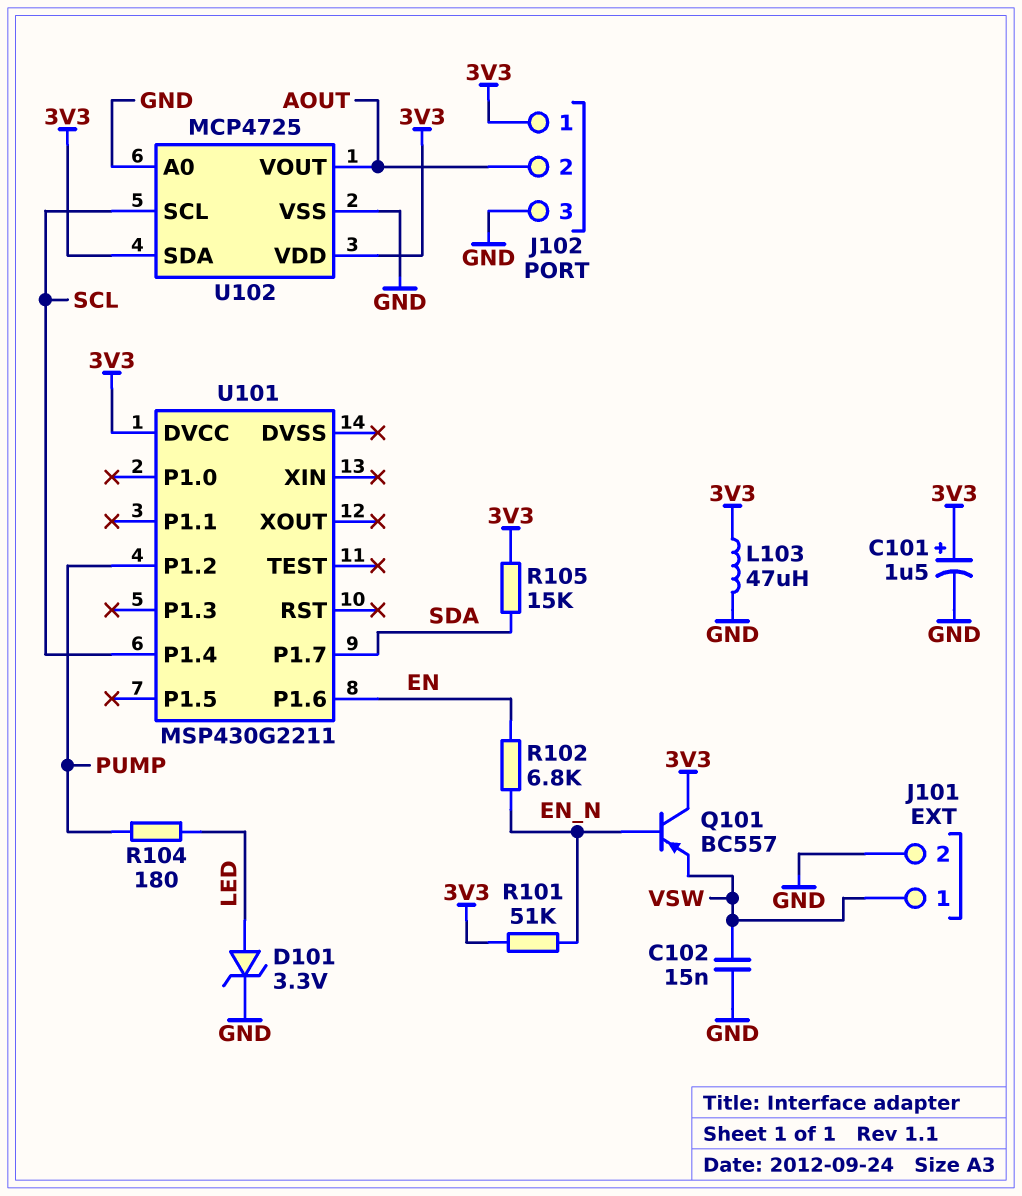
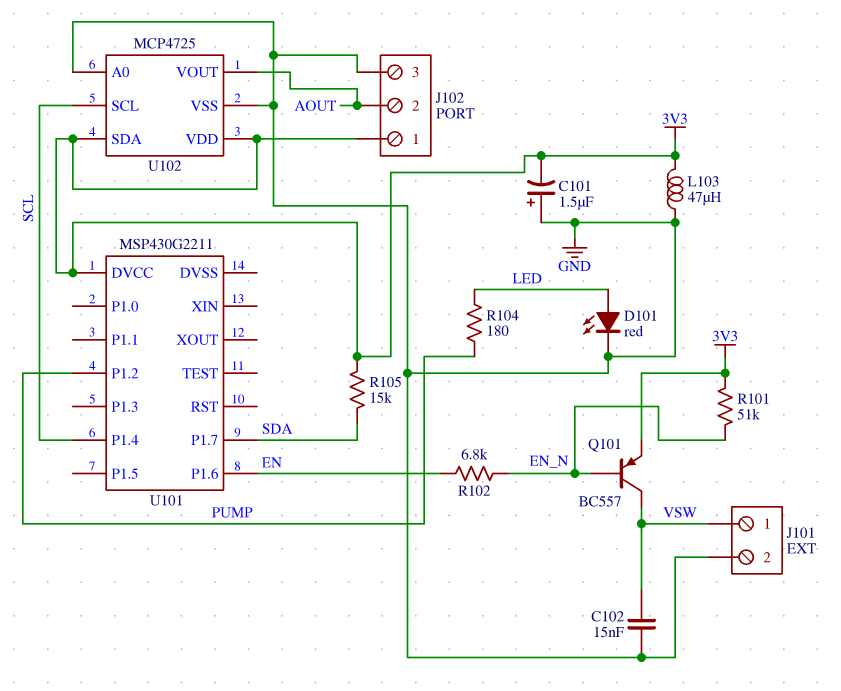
C101: 1.5uF (plus 3V3, minus GND) -> 1.5uF (plus GND, minus 3V3)
D101: zener 3.3V (A LED, K GND) -> LED red (A LED, K GND)
Q101: PNP BC557 (B EN_N, C 3V3, E VSW) -> PNP BC557 (B EN_N, C VSW, E 3V3)

